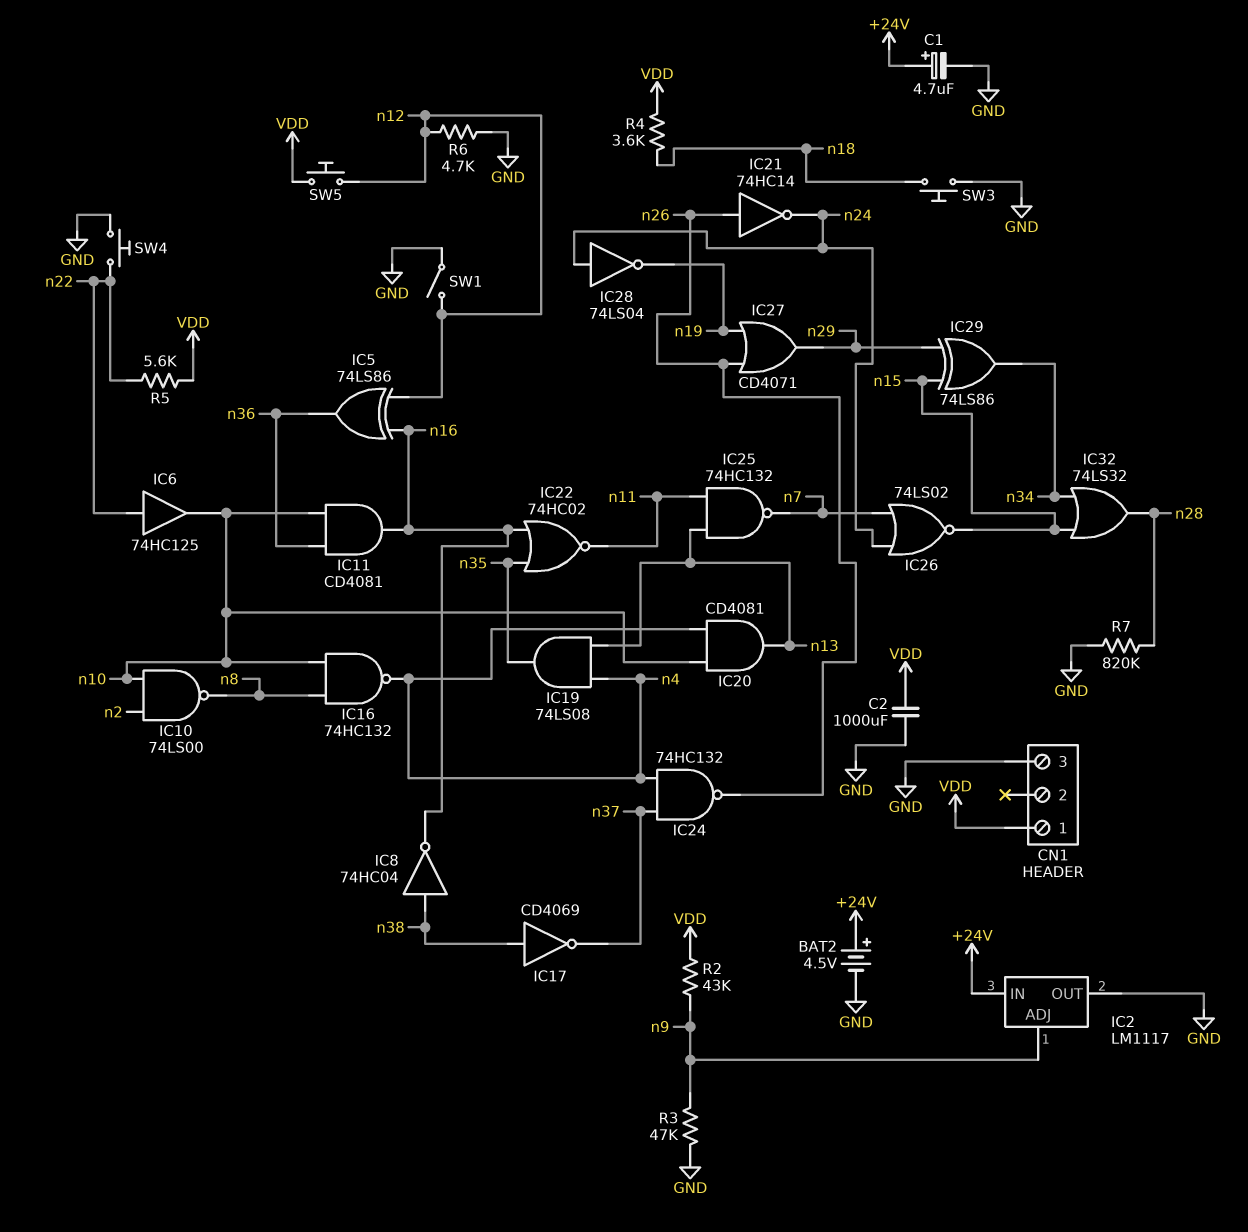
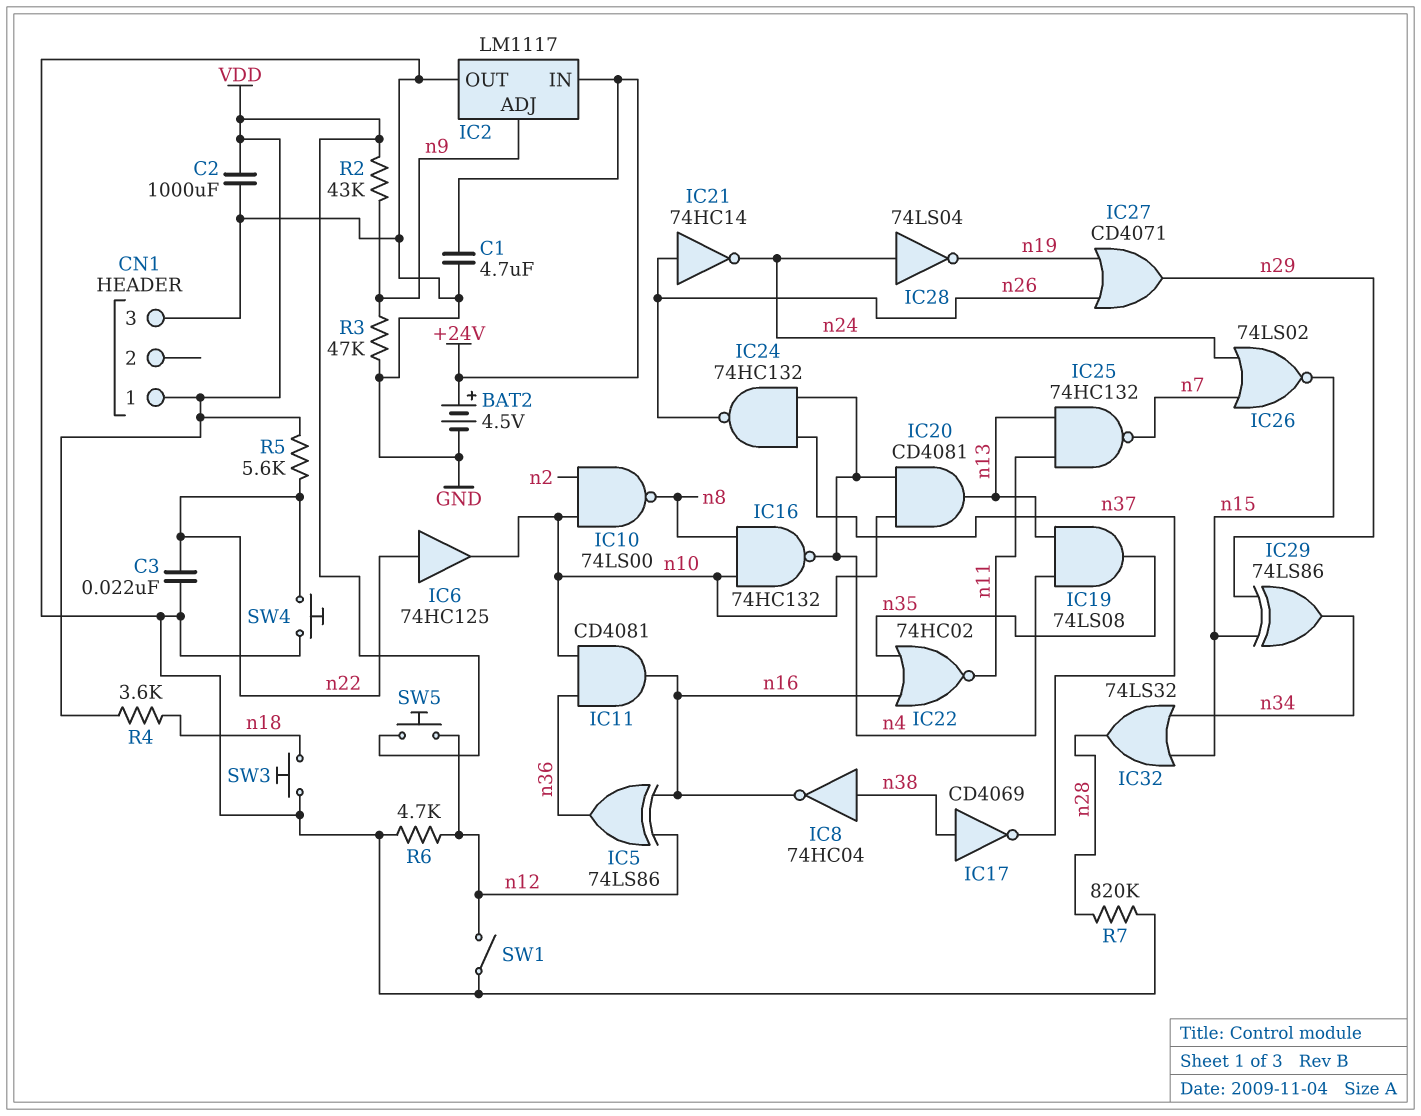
C1: 4.7uF (plus +24V, minus GND) -> 4.7uF (+24V, GND)
C3: none -> 22nF (GND, n22)

